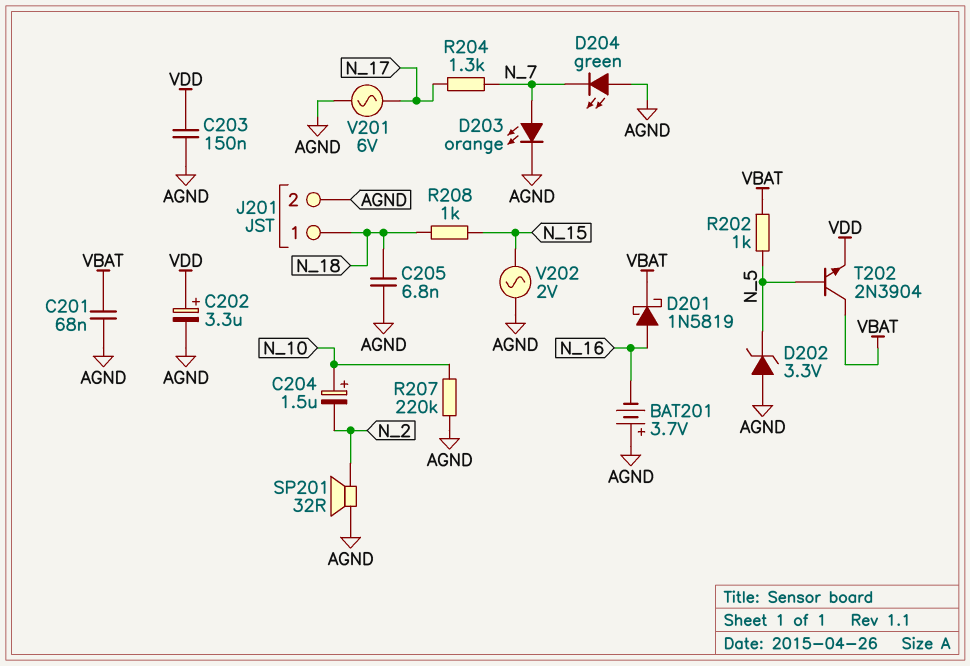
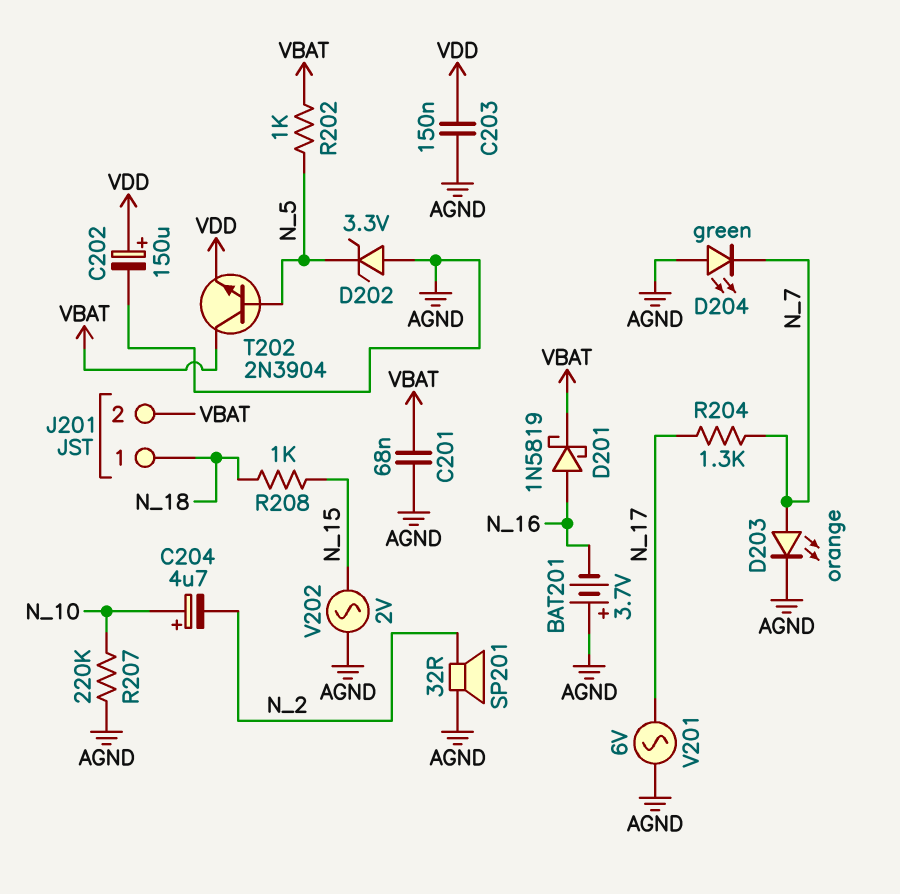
C202: 3.3uF (plus VDD, minus AGND) -> 150uF (plus VDD, minus AGND)
C204: 1.5uF (plus N_10, minus N_2) -> 4.7uF (plus N_10, minus N_2)
C205: 6.8nF (AGND, N_18) -> none
J201 pin 2: AGND -> VBAT

